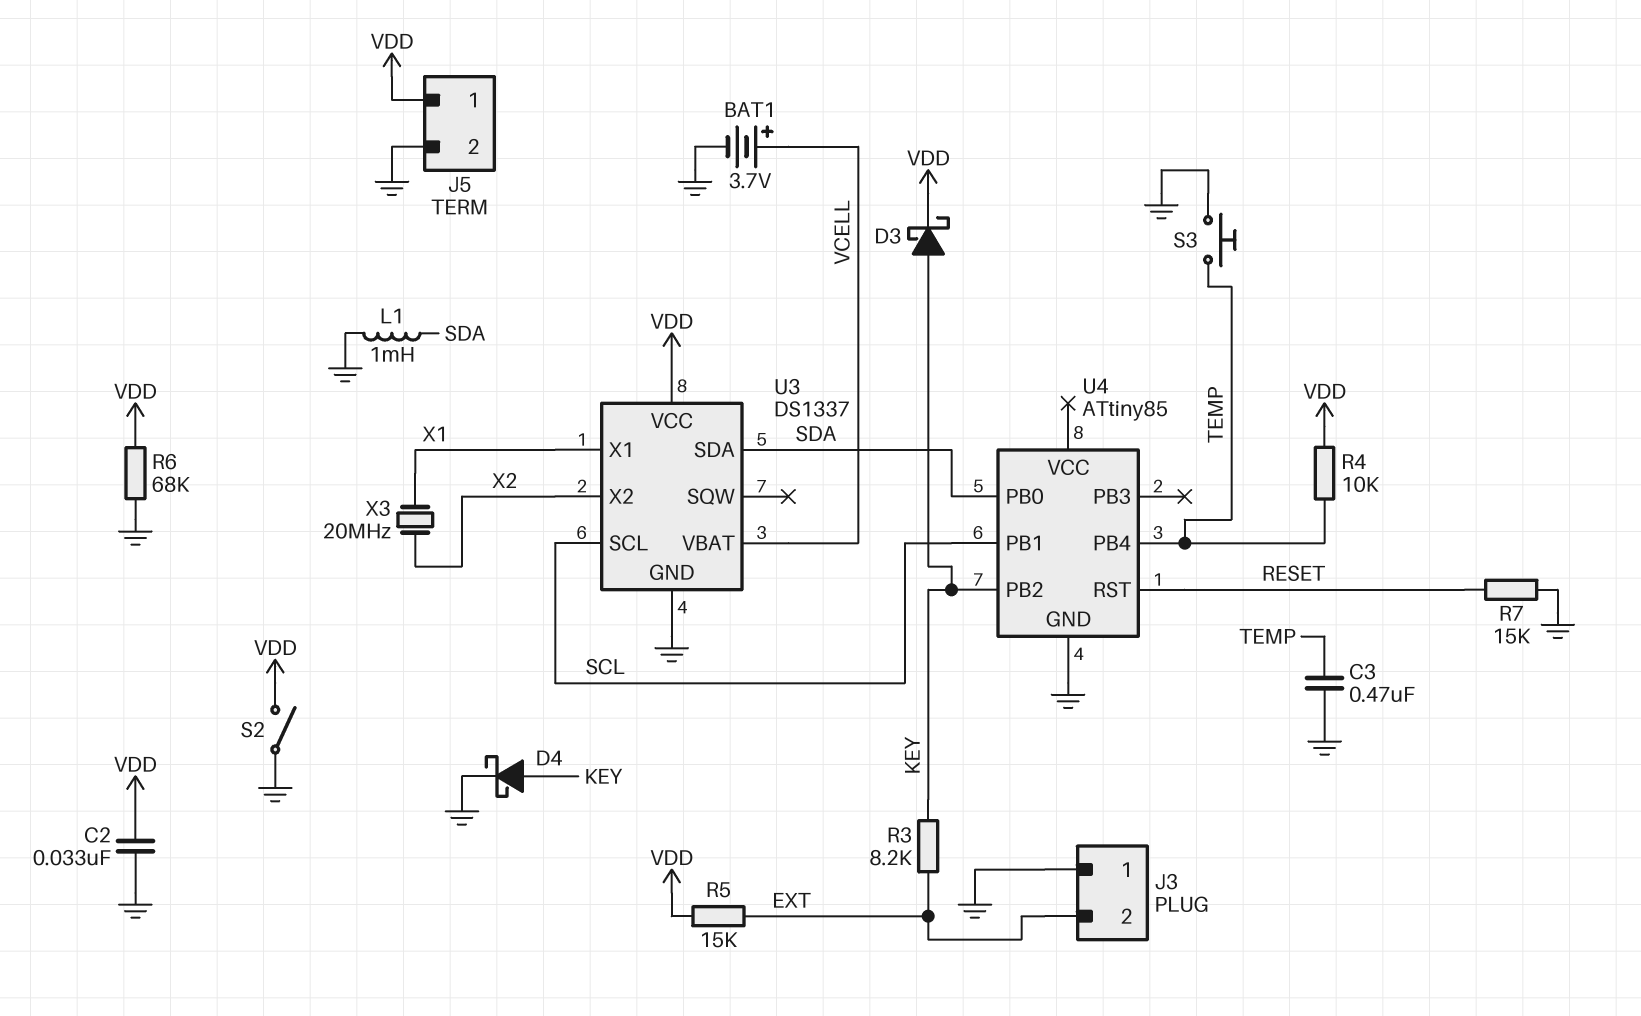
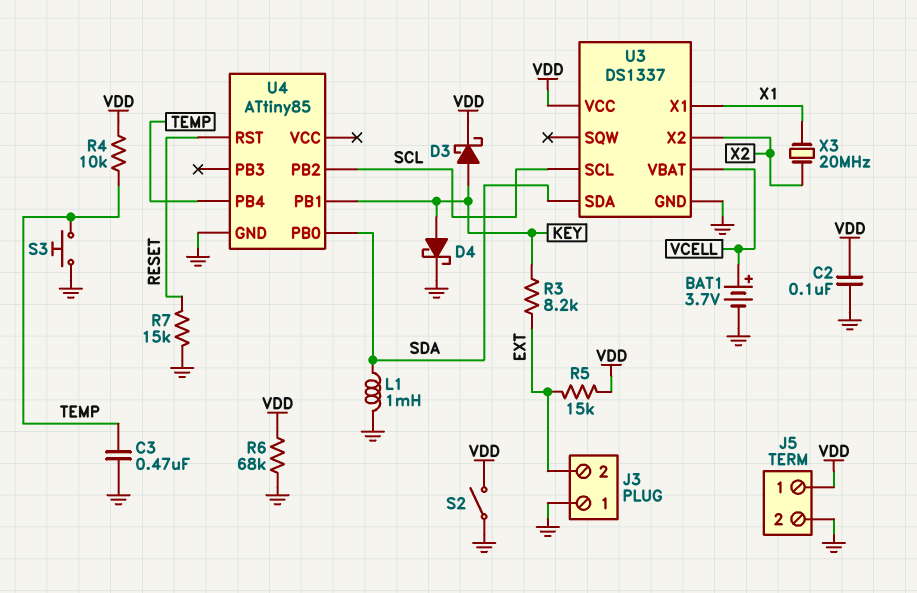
C2: 33nF (GND, VDD) -> 100nF (GND, VDD)
U4 pin PB1: SCL -> KEY
U4 pin PB2: KEY -> SCL

